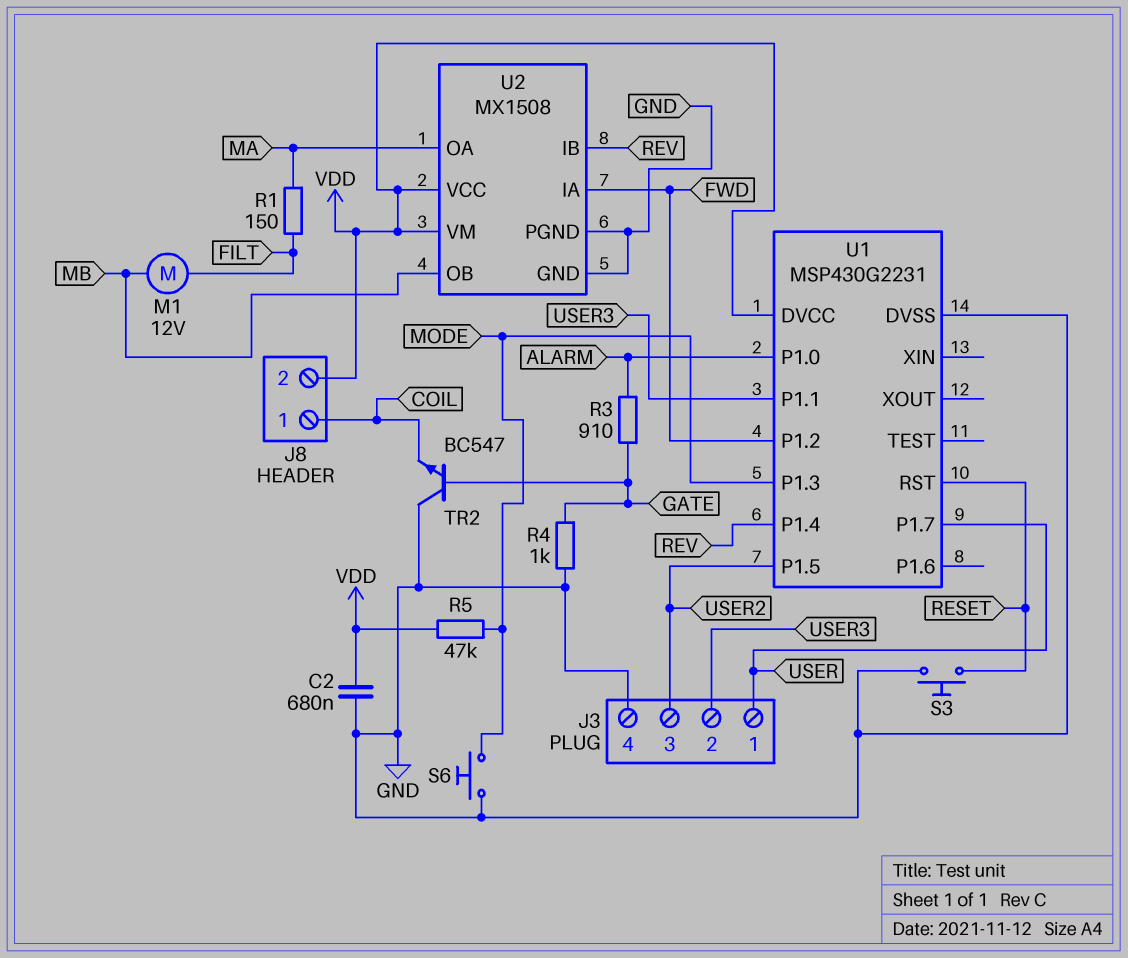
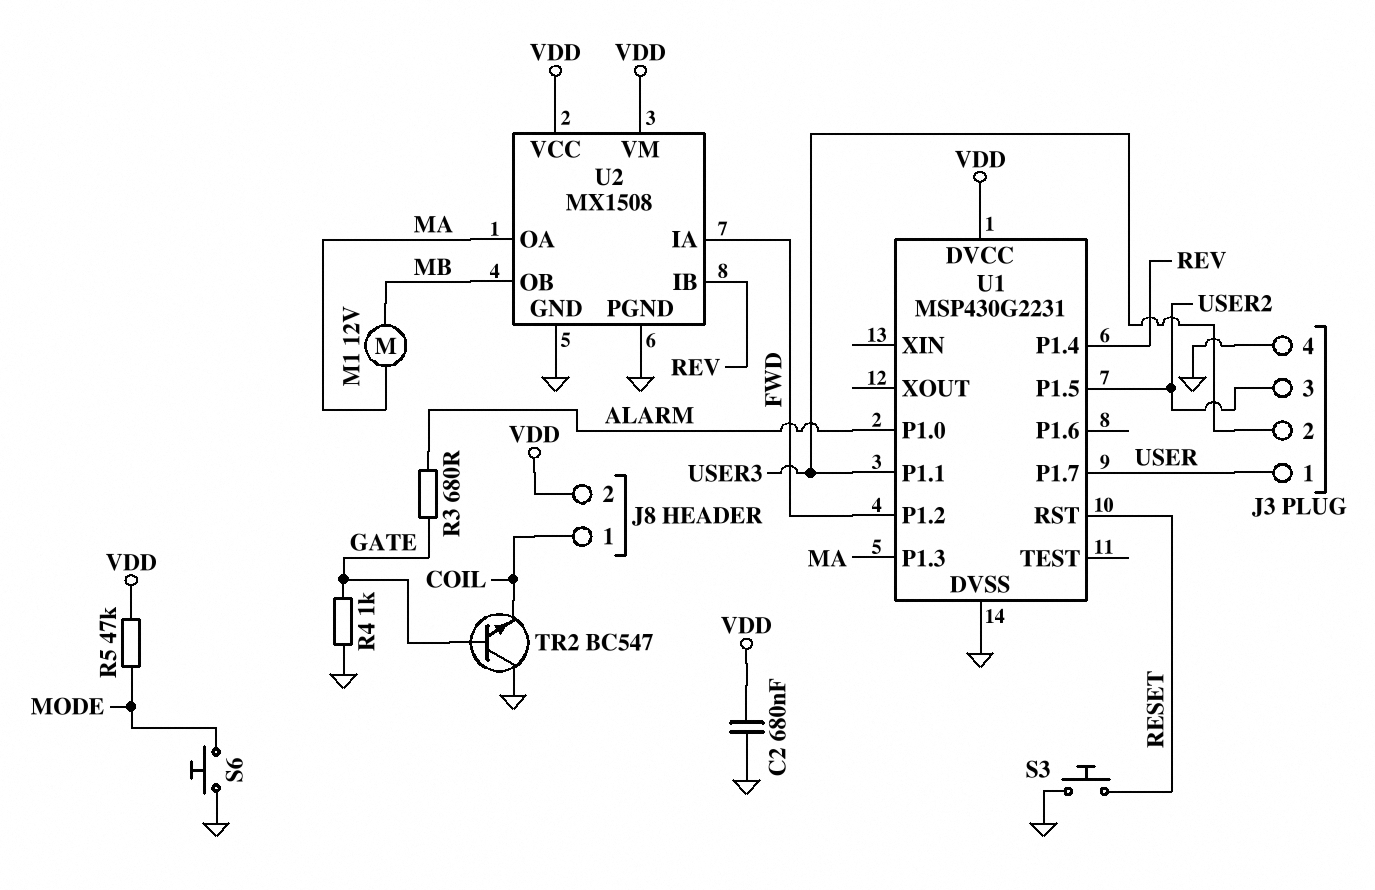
M1: motor 12V (FILT, MB) -> motor 12V (MA, MB)
R1: 150 (FILT, MA) -> none
R3: 910 (ALARM, GATE) -> 680 (ALARM, GATE)
U1 pin P1.3: MODE -> MA

